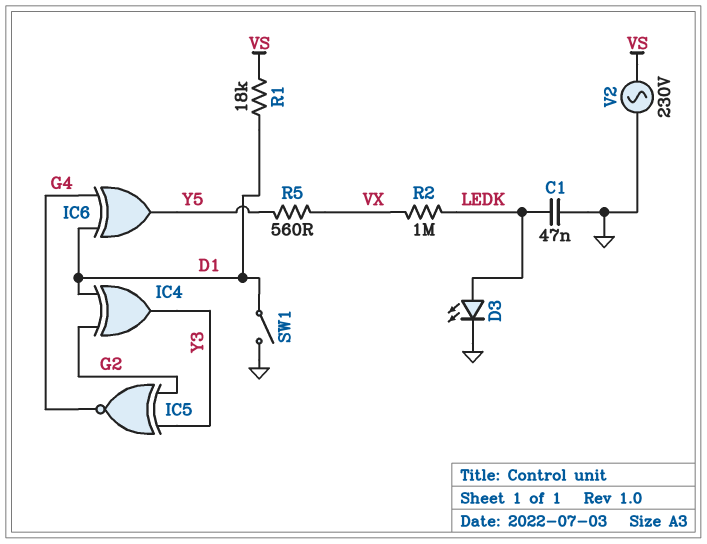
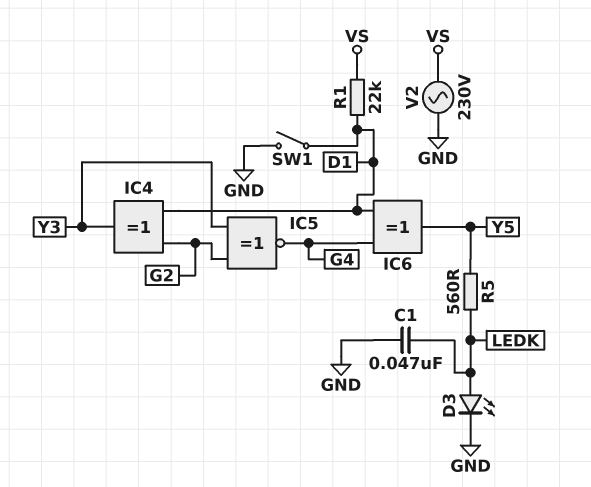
R1: 18k (D1, VS) -> 22k (D1, VS)
R2: 1M (LEDK, VX) -> none
R5: 560 (VX, Y5) -> 560 (LEDK, Y5)

